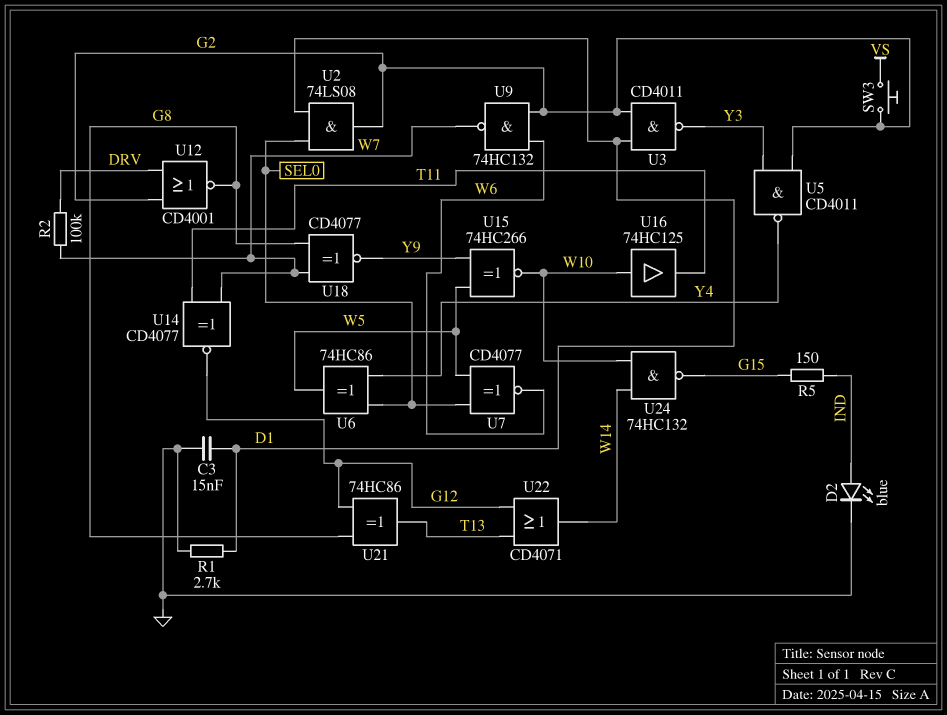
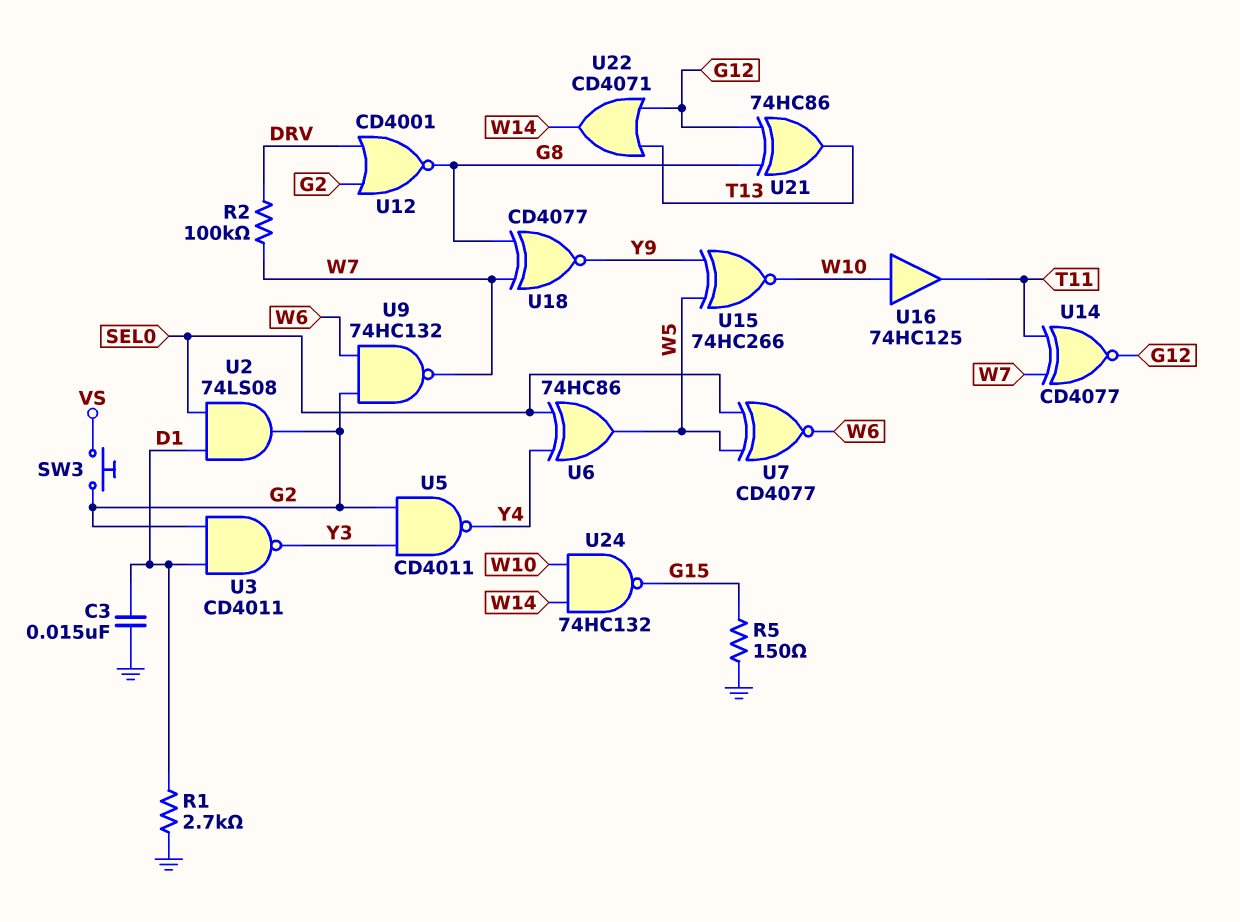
D2: LED blue (A IND, K GND) -> none
R5: 150 (G15, IND) -> 150 (G15, GND)

